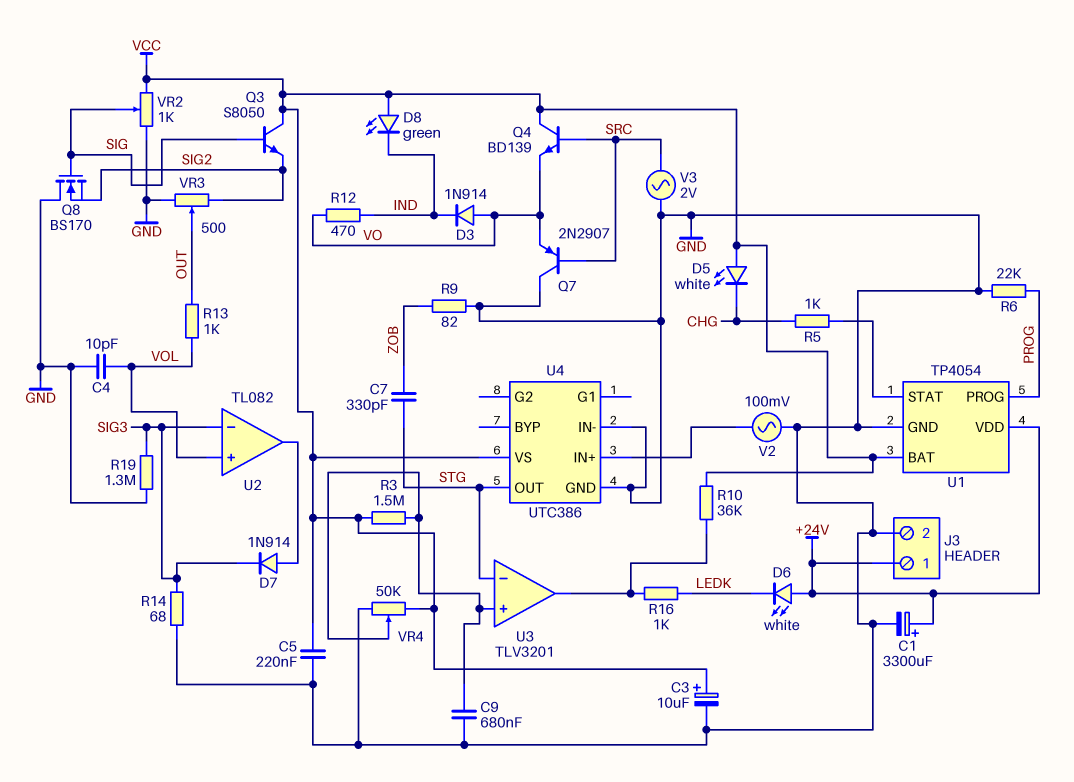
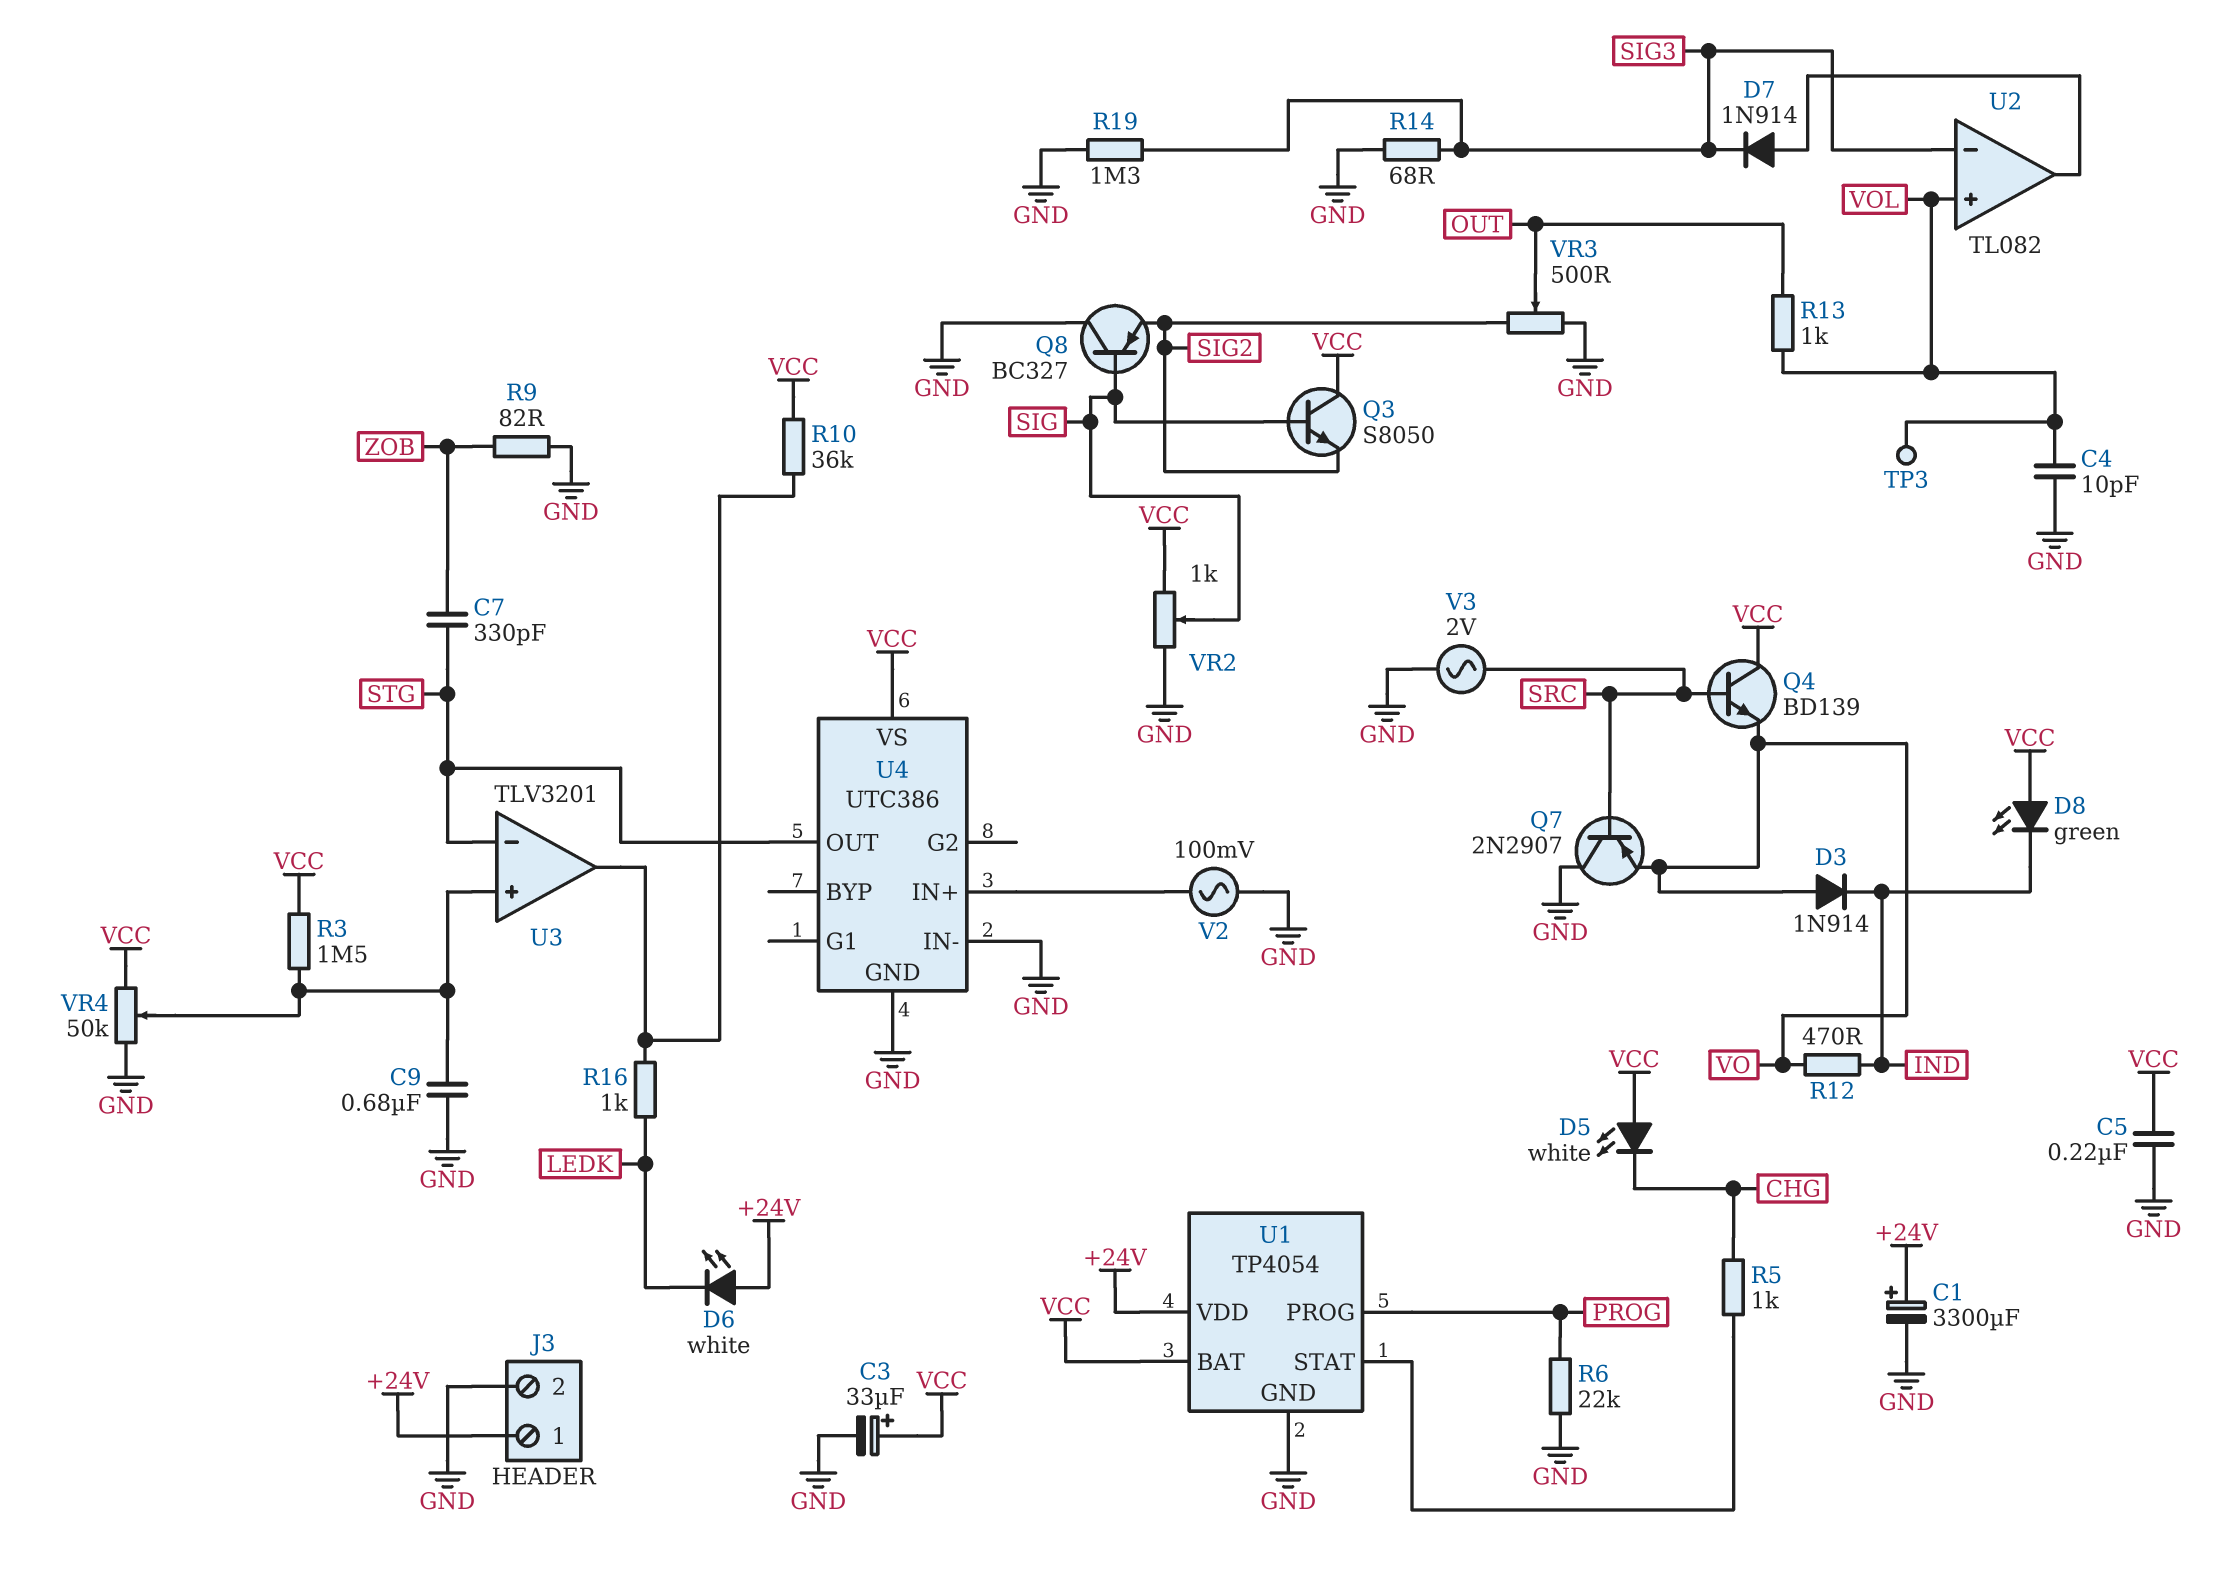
C3: 10uF (plus VCC, minus GND) -> 33uF (plus VCC, minus GND)
Q8: NMOS BS170 (G SIG, D GND, S SIG2) -> PNP BC327 (B SIG, C GND, E SIG2)
TP3: none -> test point (VOL)

